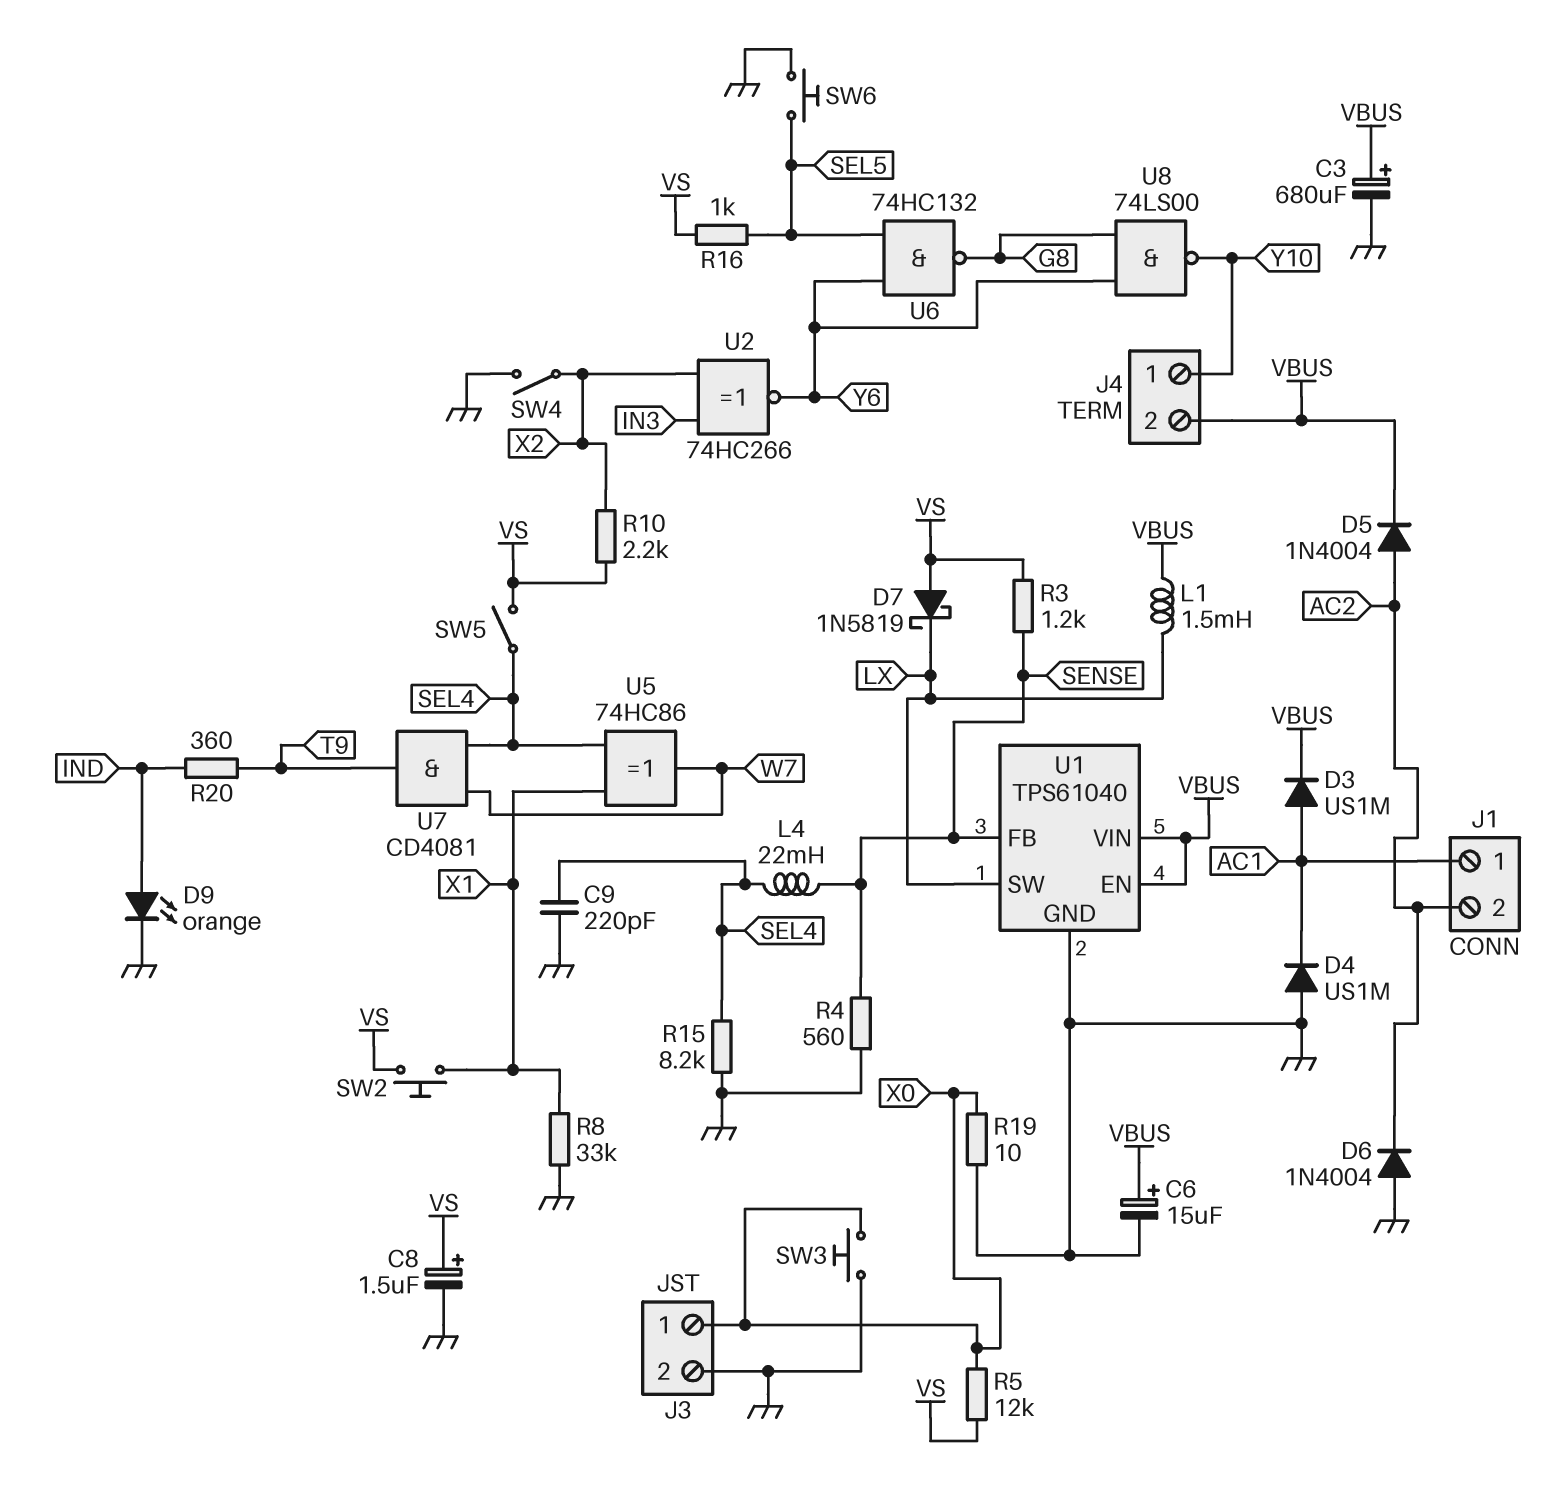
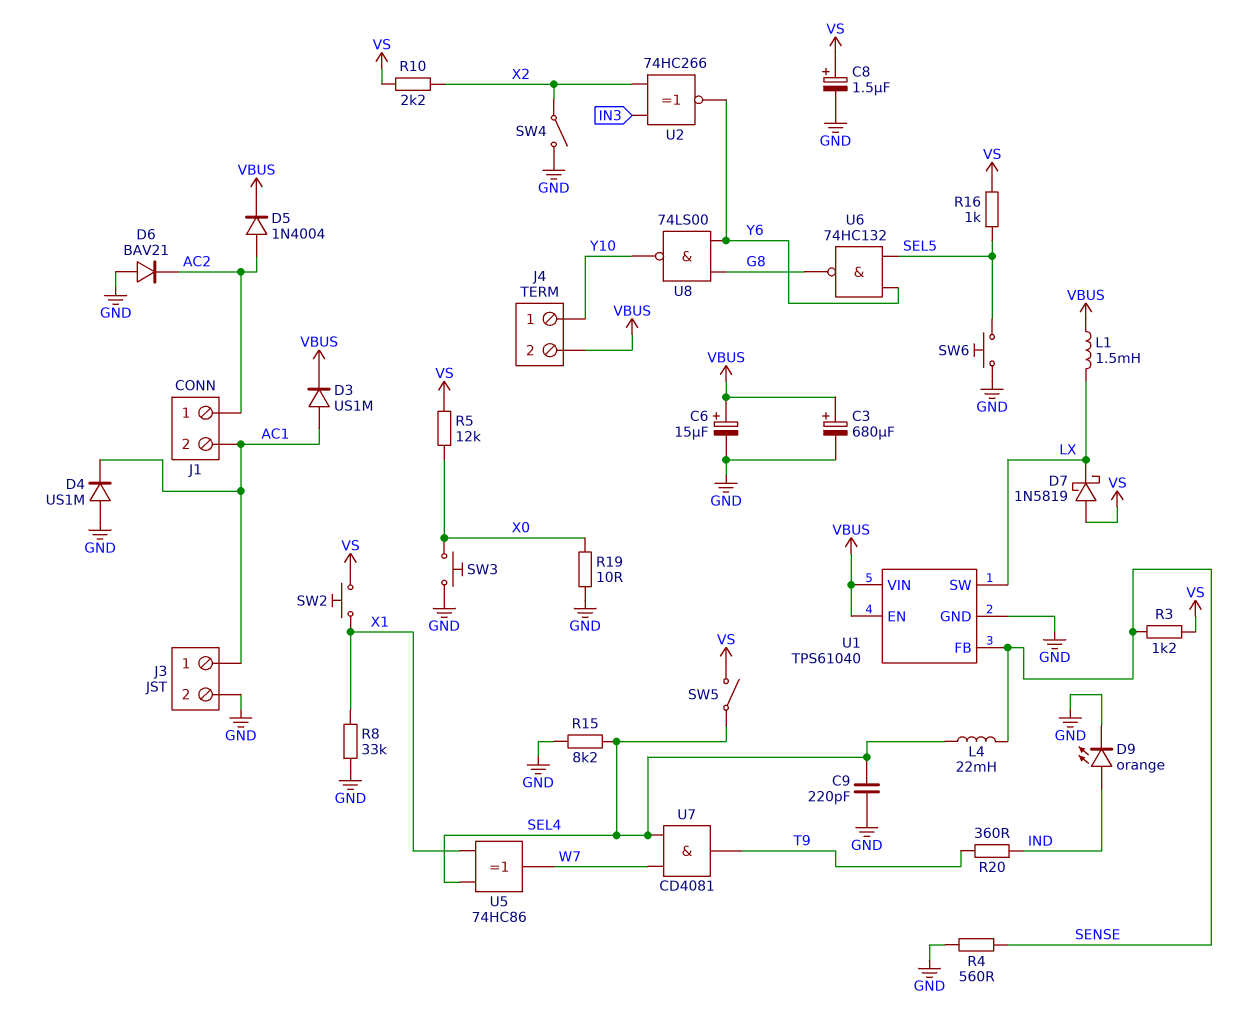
D6: diode 1N4004 (A GND, K AC2) -> diode BAV21 (A GND, K AC2)
J1 pin 1: AC1 -> AC2
J1 pin 2: AC2 -> AC1
J3 pin 1: X0 -> AC1

